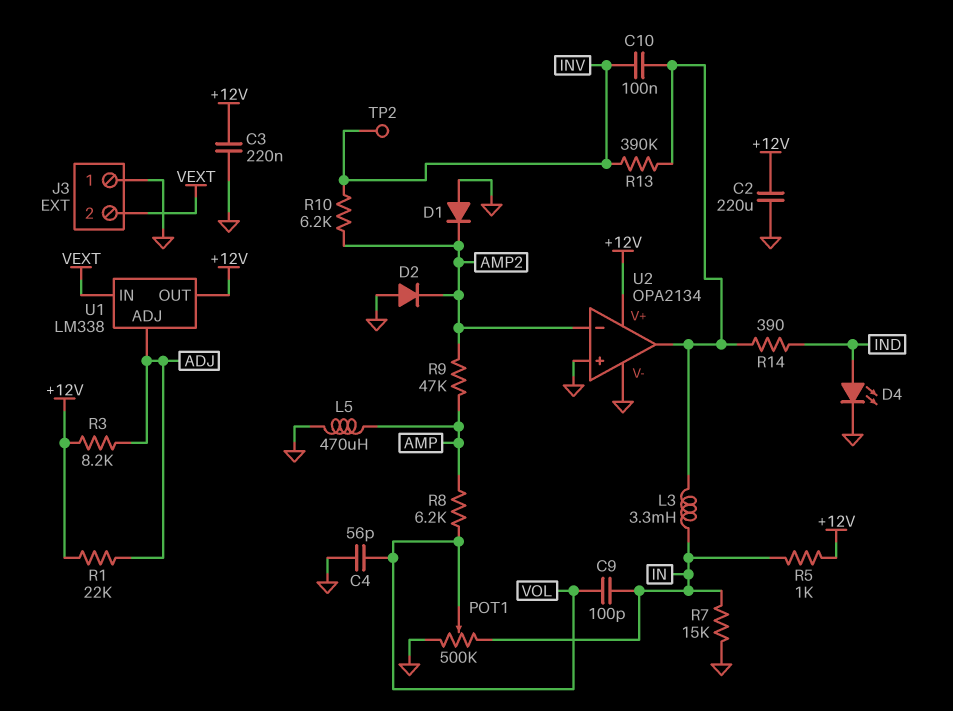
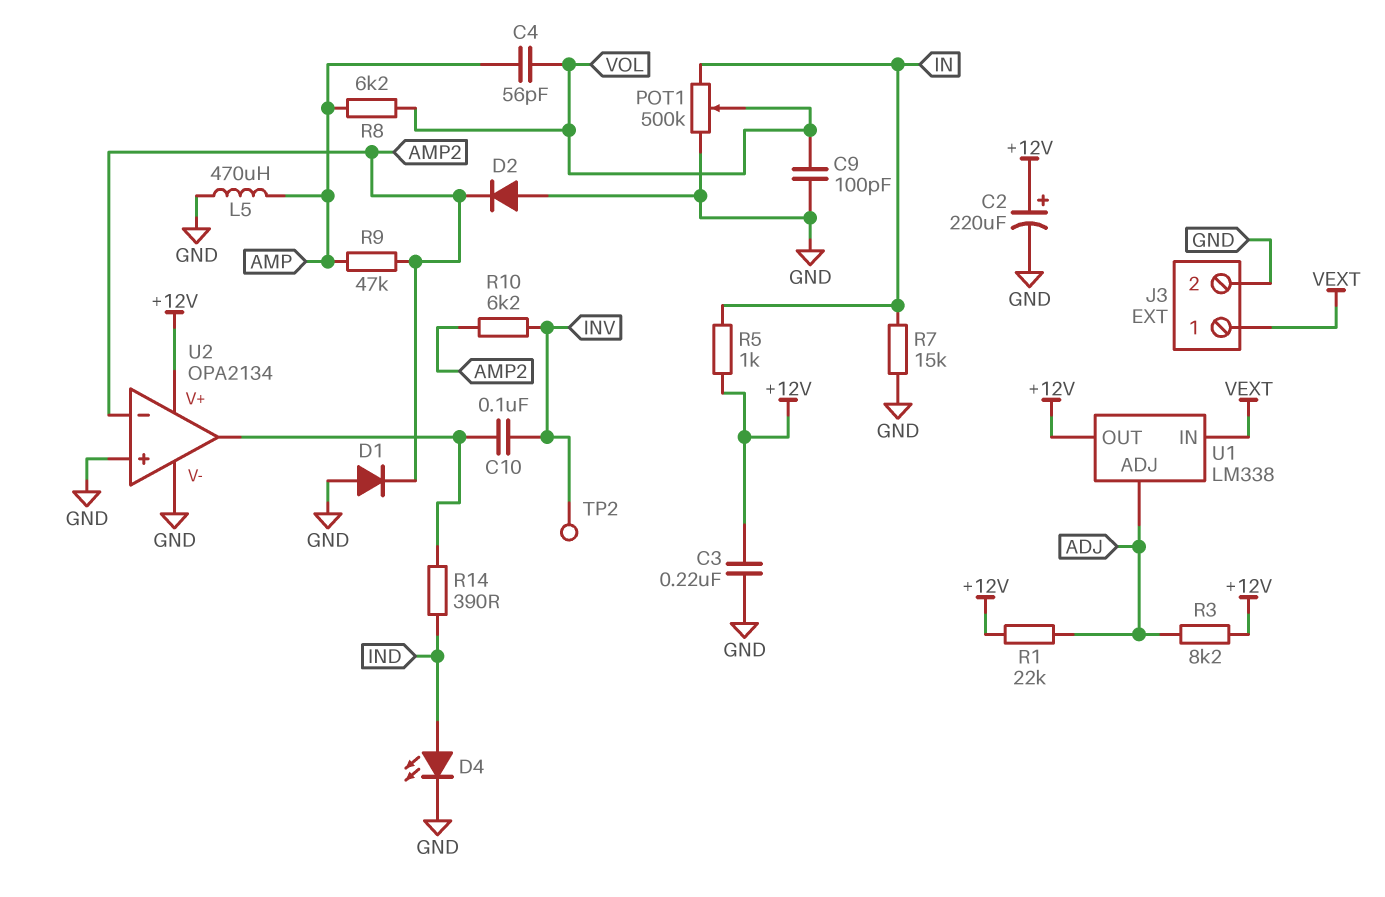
C2: 220uF (+12V, GND) -> 220uF (plus +12V, minus GND)
C4: 56pF (GND, VOL) -> 56pF (AMP, VOL)
C9: 100pF (IN, VOL) -> 100pF (GND, VOL)
J3 pin 1: GND -> VEXT
J3 pin 2: VEXT -> GND
L3: 3.3mH (IN, U2/out) -> none
R13: 390k (INV, U2/out) -> none

